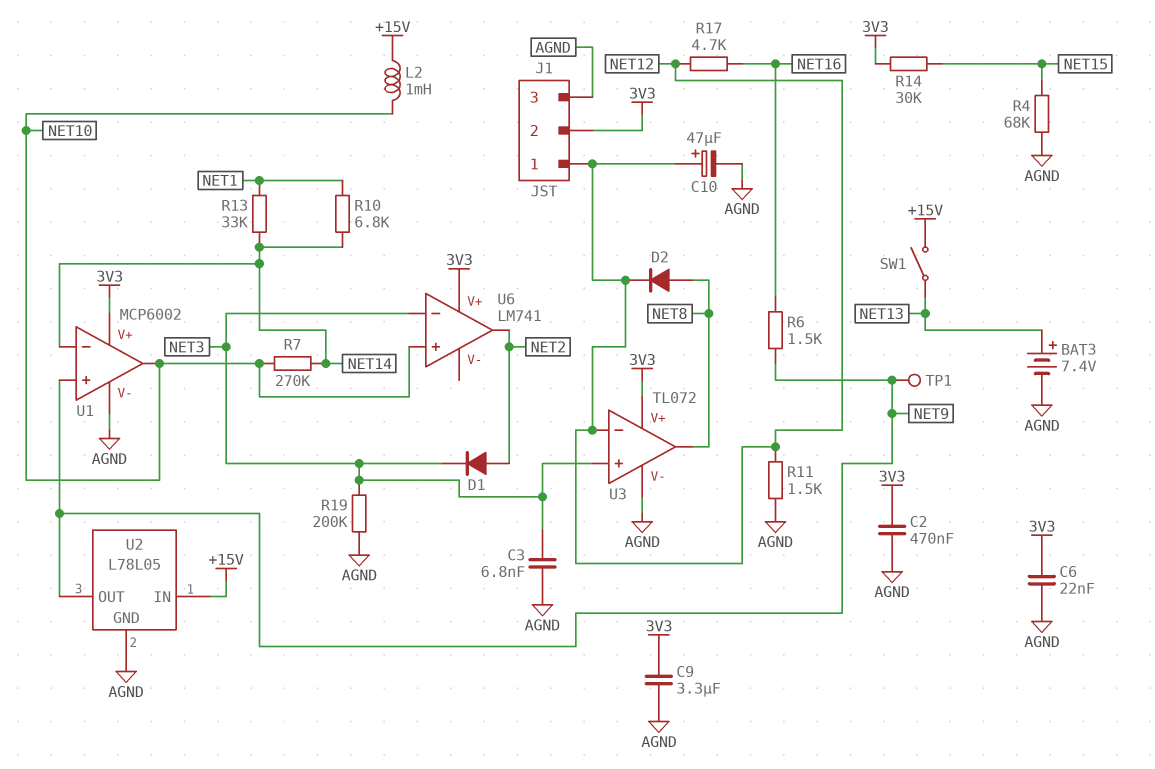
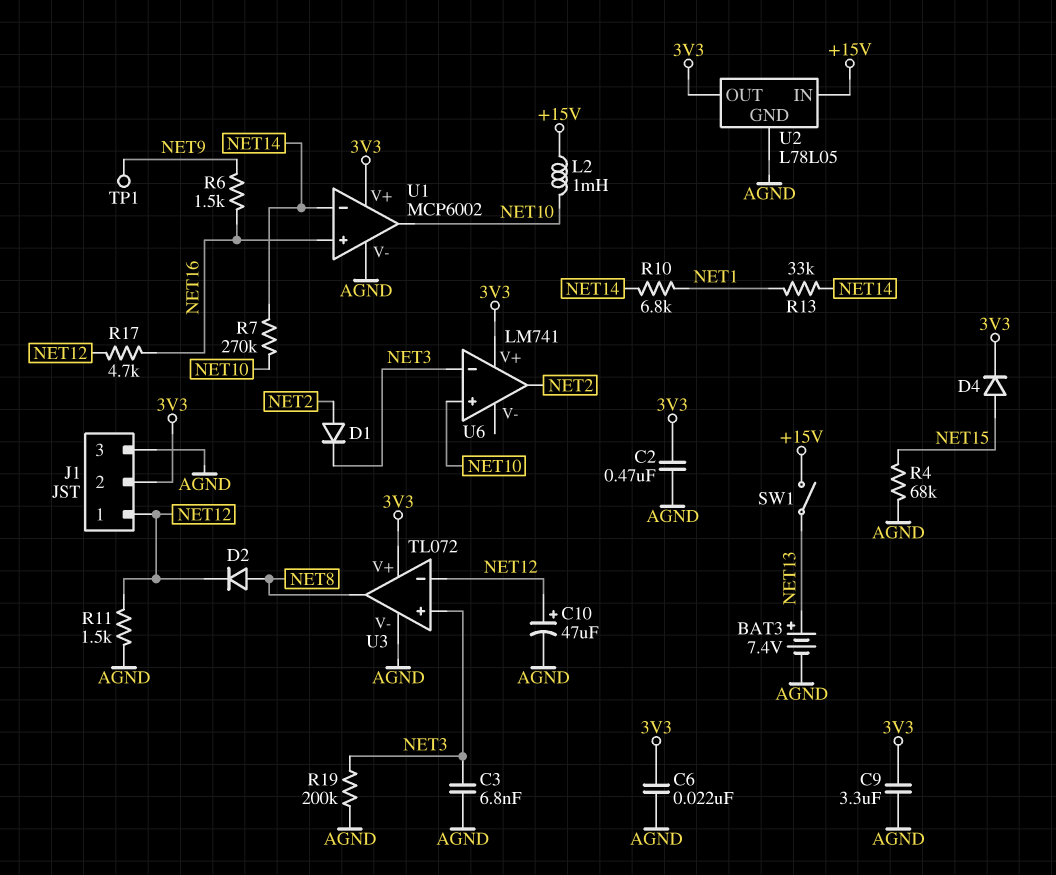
D4: none -> diode (A NET15, K 3V3)
R14: 30k (3V3, NET15) -> none
U1 pin in+: NET9 -> NET16
U2 pin OUT: NET9 -> 3V3

